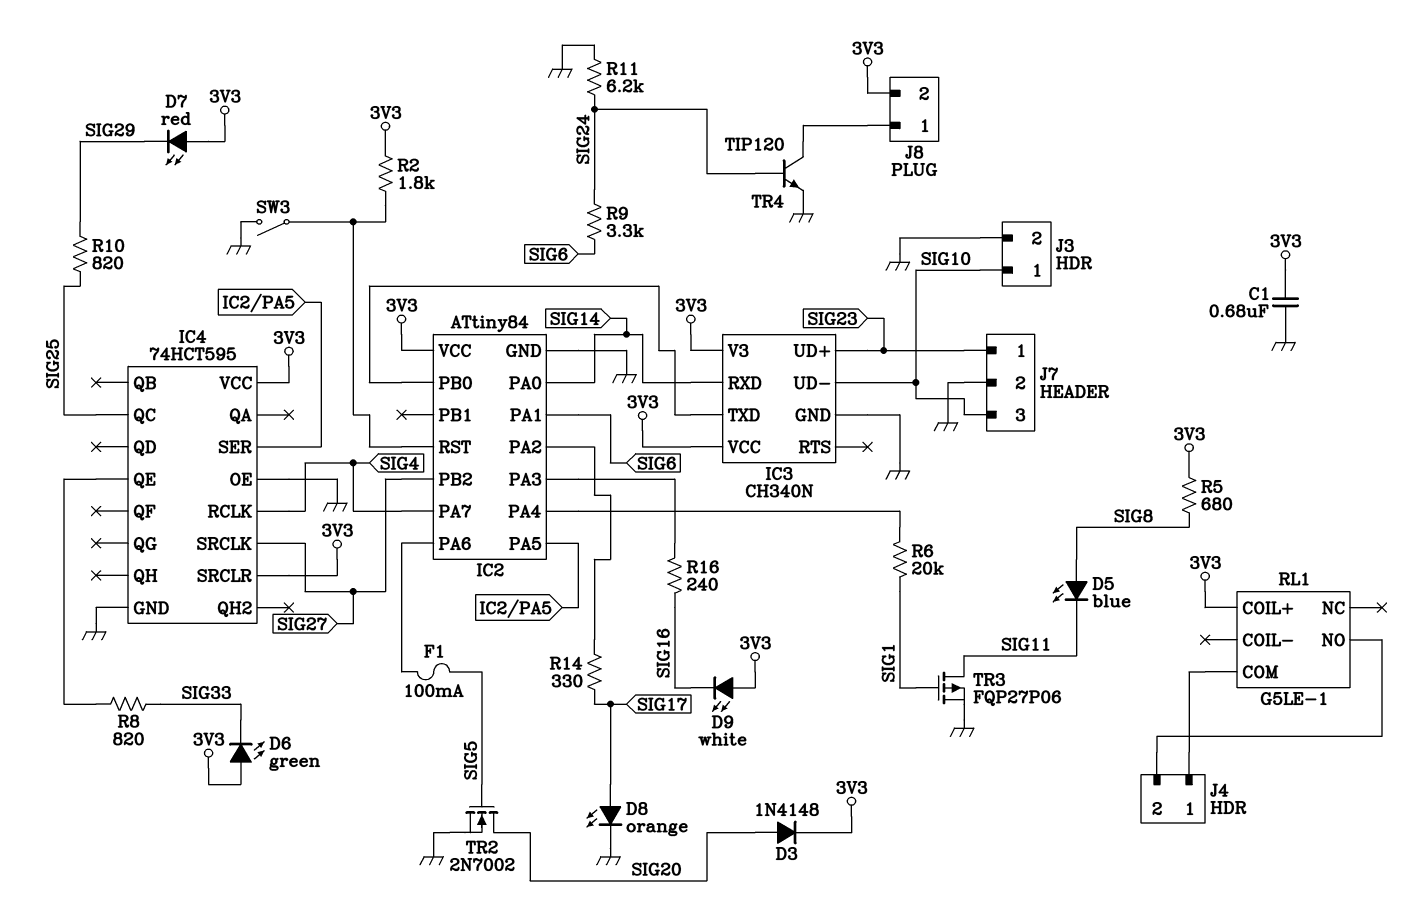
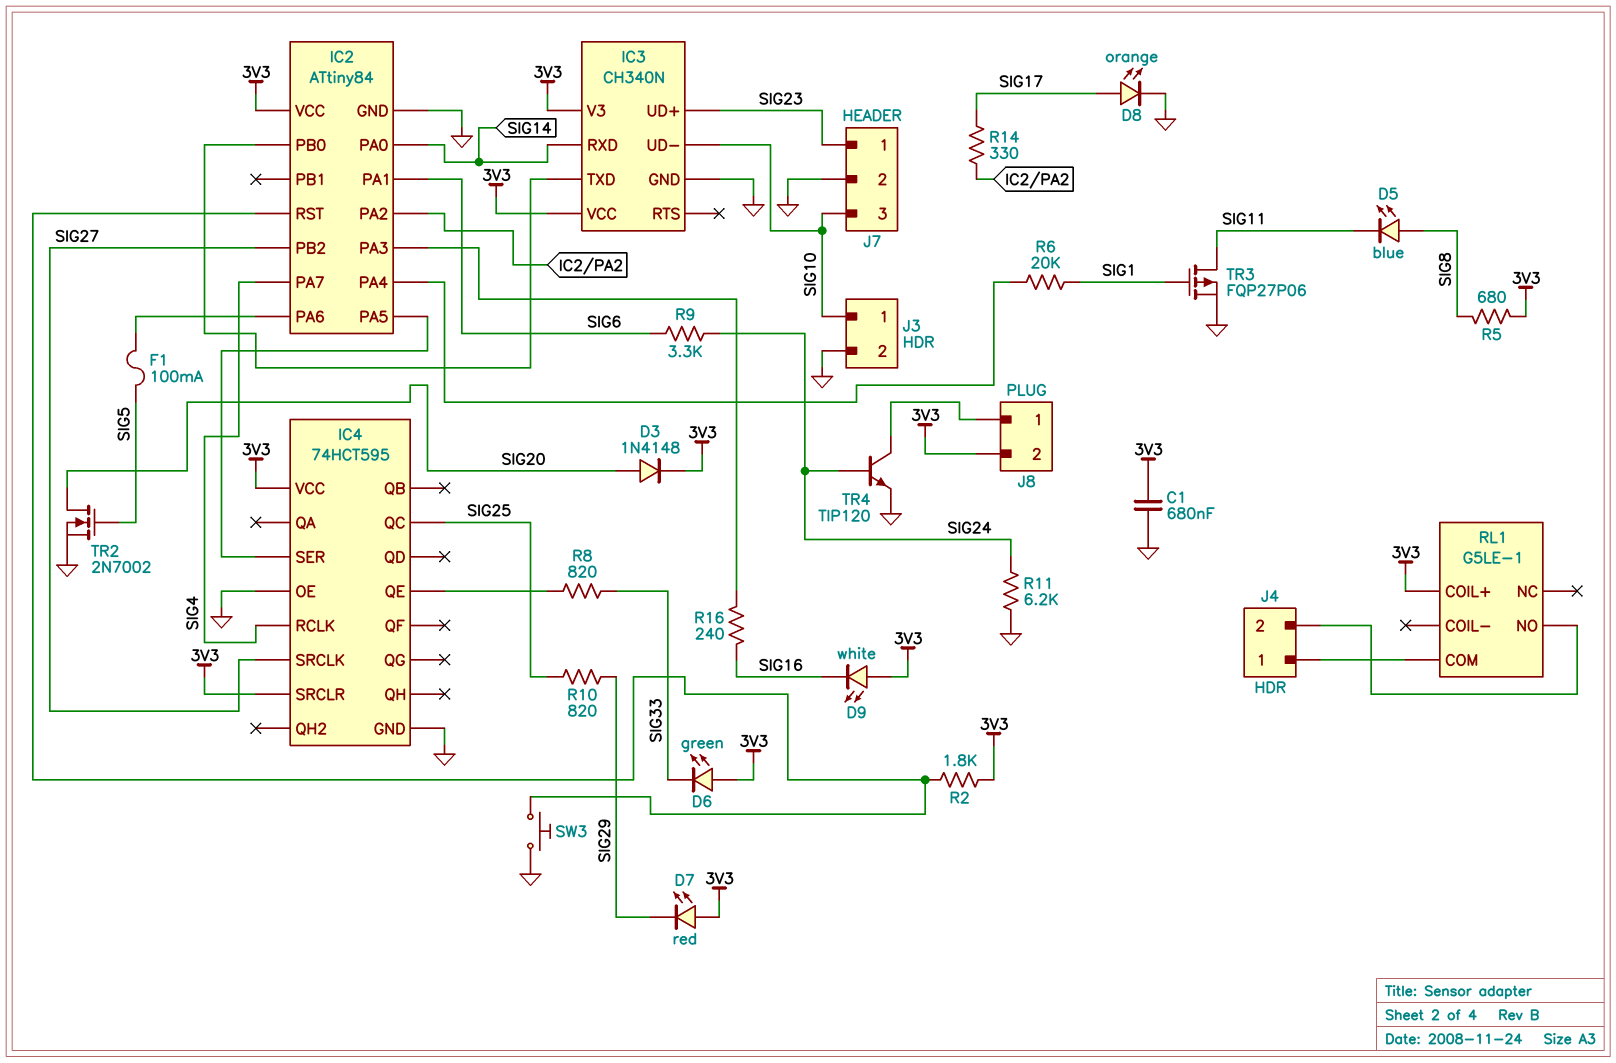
SW3: switch (GND, IC2/RST) -> button (GND, IC2/RST)

